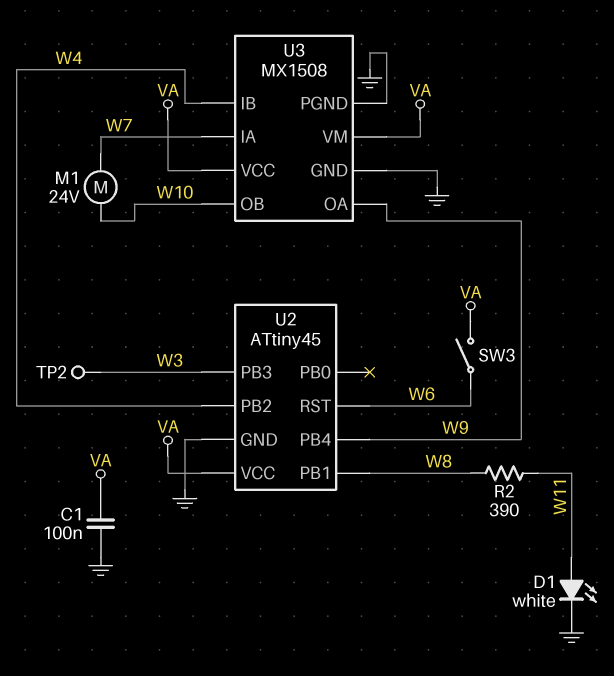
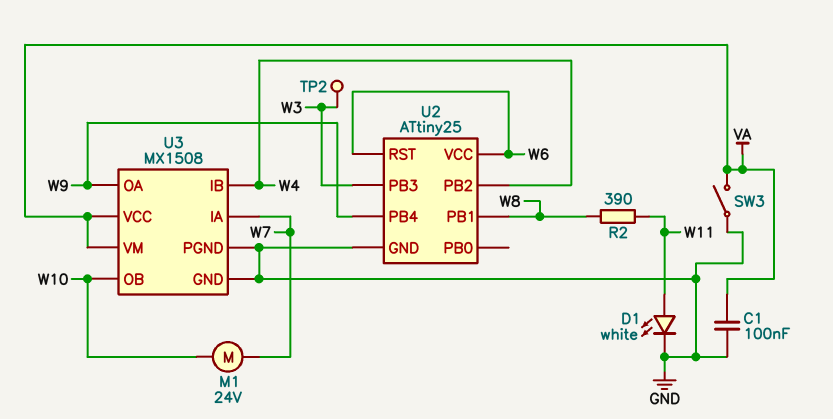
SW3: switch (VA, W6) -> switch (GND, VA)
U2: ATtiny45 -> ATtiny25
U2 pin VCC: VA -> W6

